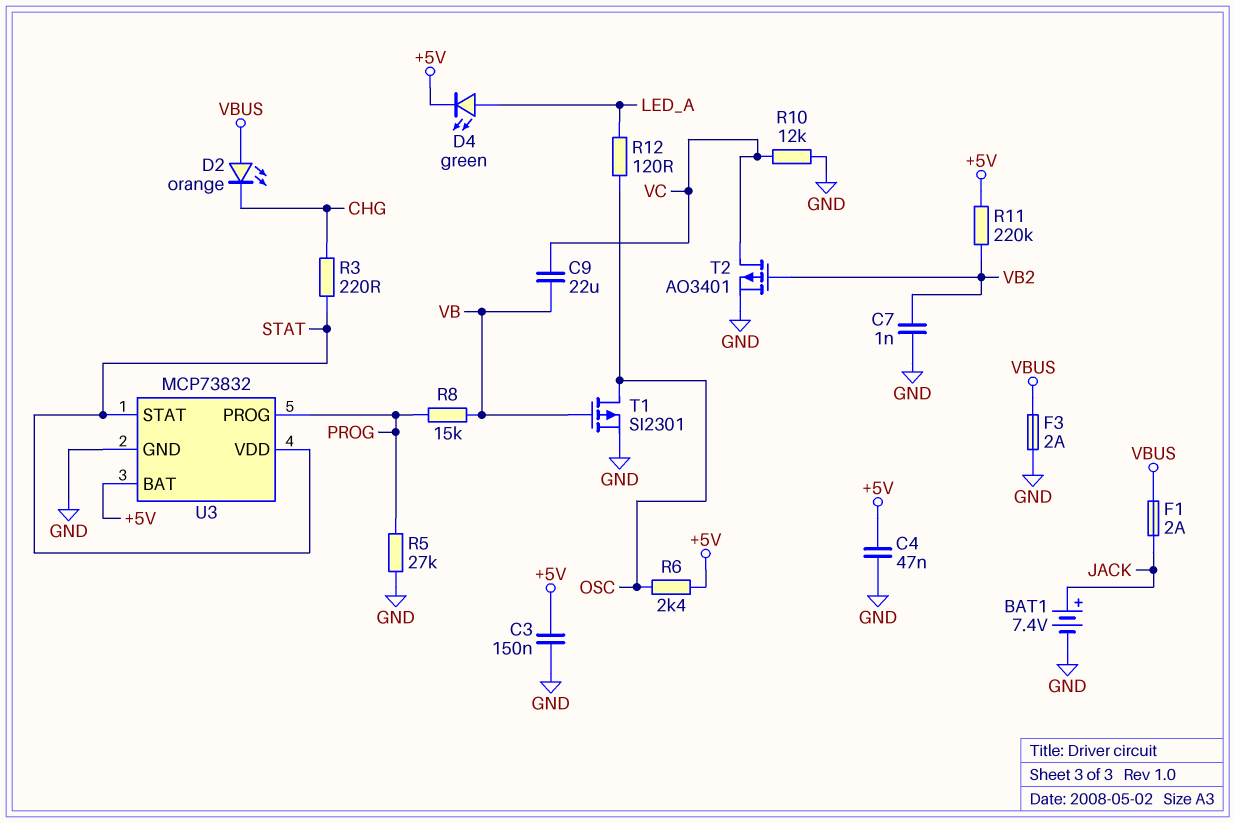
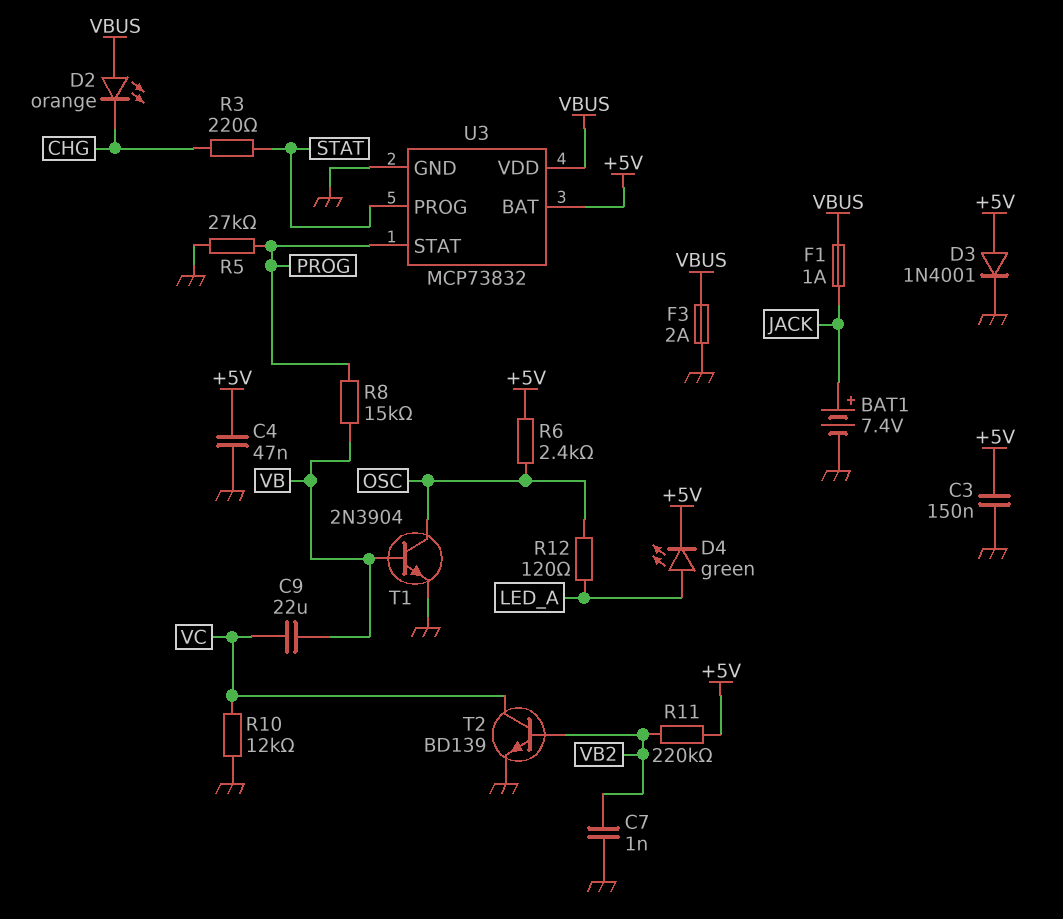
D3: none -> diode 1N4001 (A +5V, K GND)
F1: 2A (JACK, VBUS) -> 1A (JACK, VBUS)
T1: PMOS SI2301 (G VB, D OSC, S GND) -> NPN 2N3904 (B VB, C OSC, E GND)
T2: PMOS AO3401 (G VB2, D VC, S GND) -> NPN BD139 (B VB2, C VC, E GND)
U3 pin PROG: PROG -> STAT
U3 pin STAT: STAT -> PROG
U3 pin VDD: STAT -> VBUS

